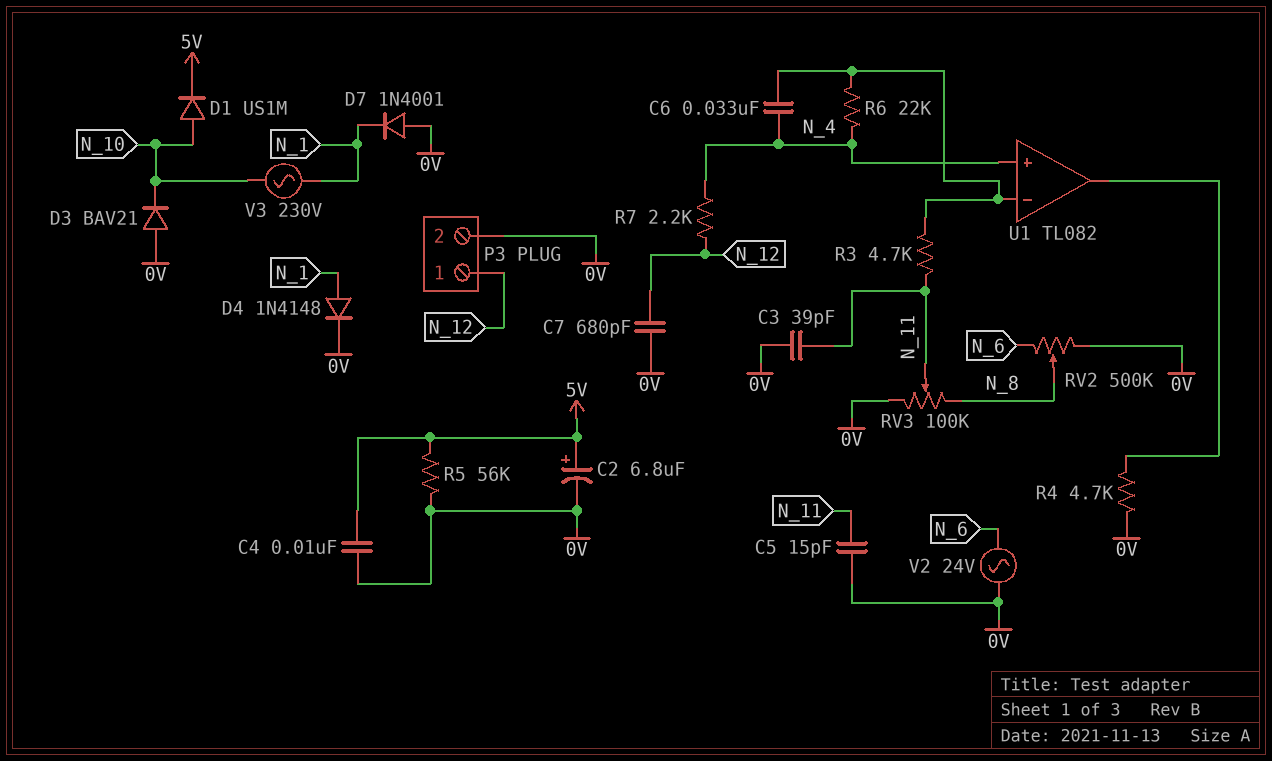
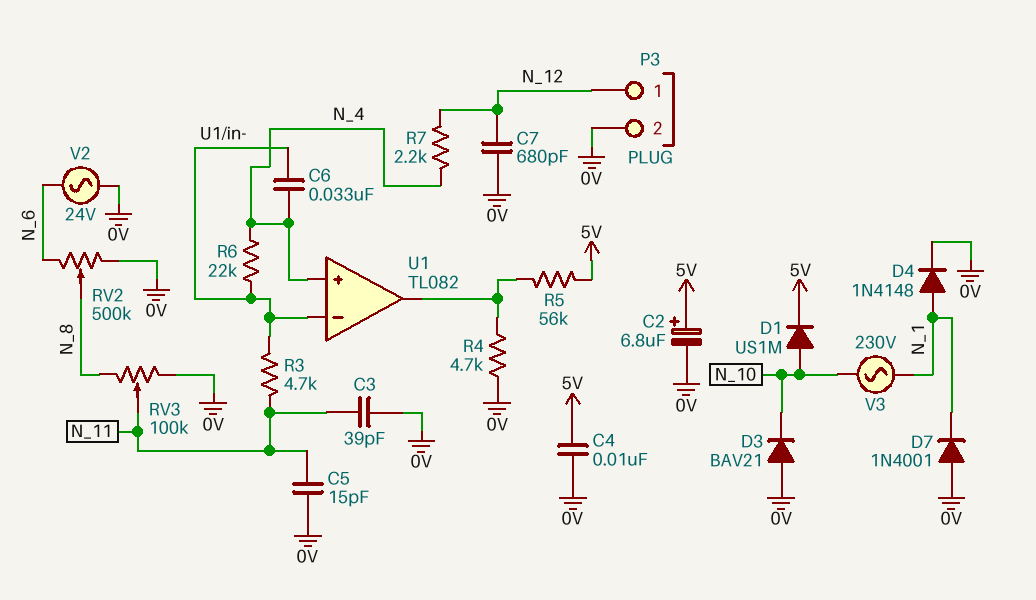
R5: 56k (0V, 5V) -> 56k (5V, U1/out)

